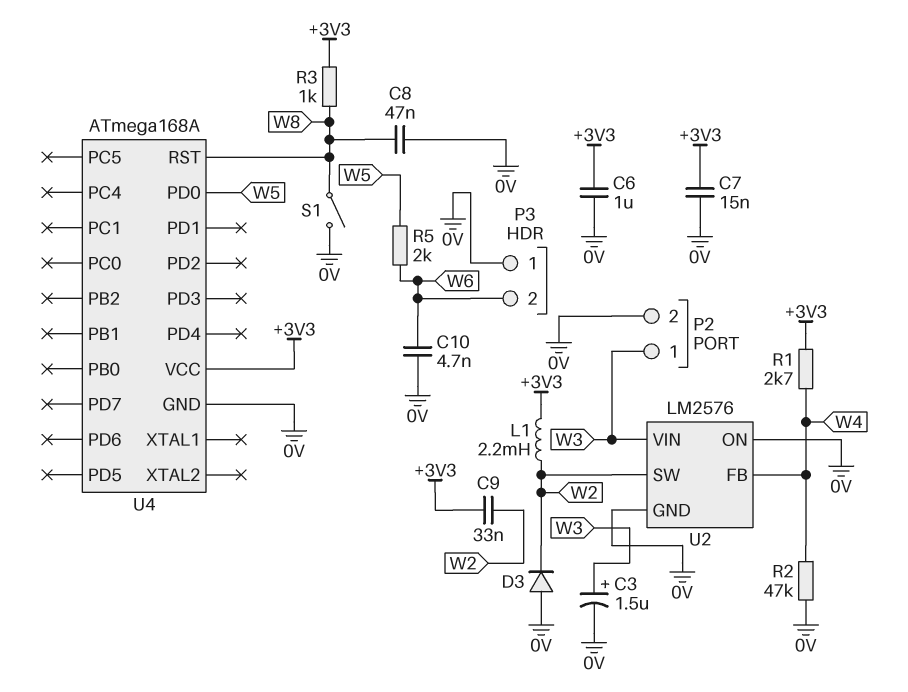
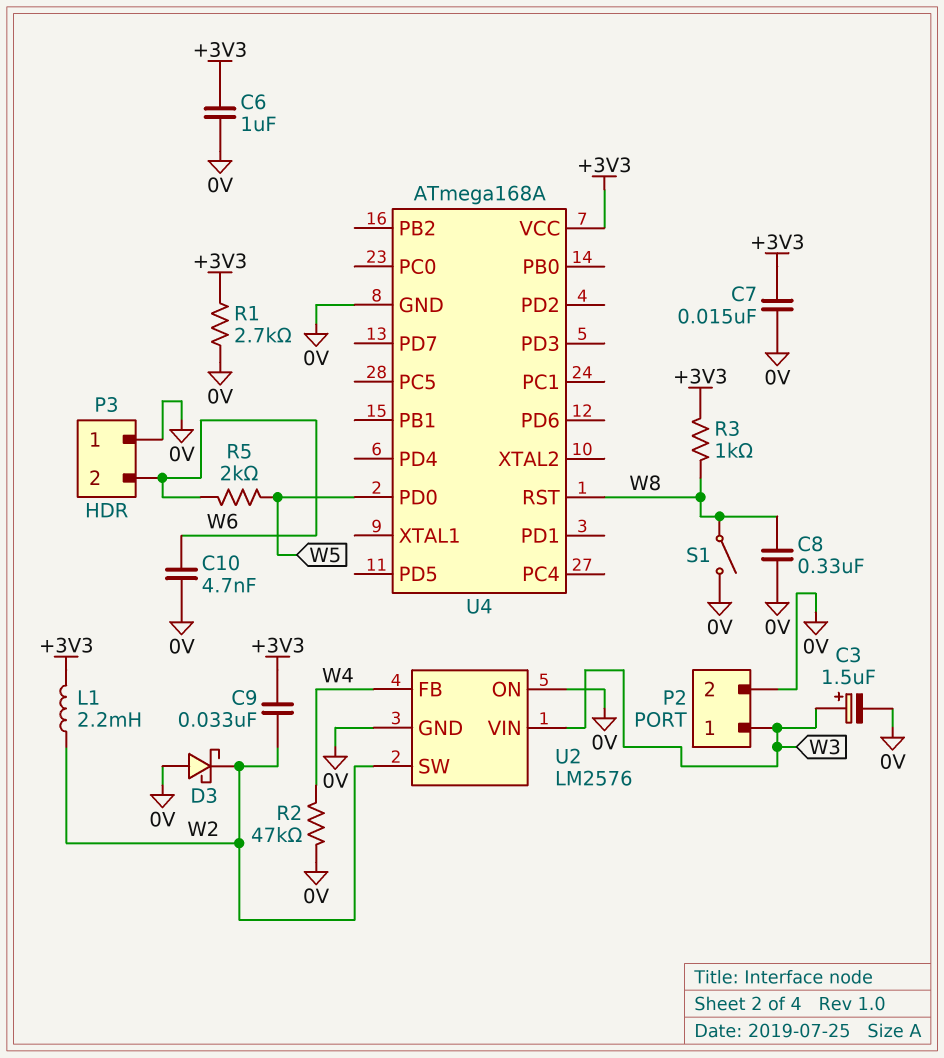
C8: 47nF (0V, W8) -> 330nF (0V, W8)
D3: diode (A 0V, K W2) -> schottky (A 0V, K W2)
R1: 2.7k (+3V3, W4) -> 2.7k (+3V3, 0V)

